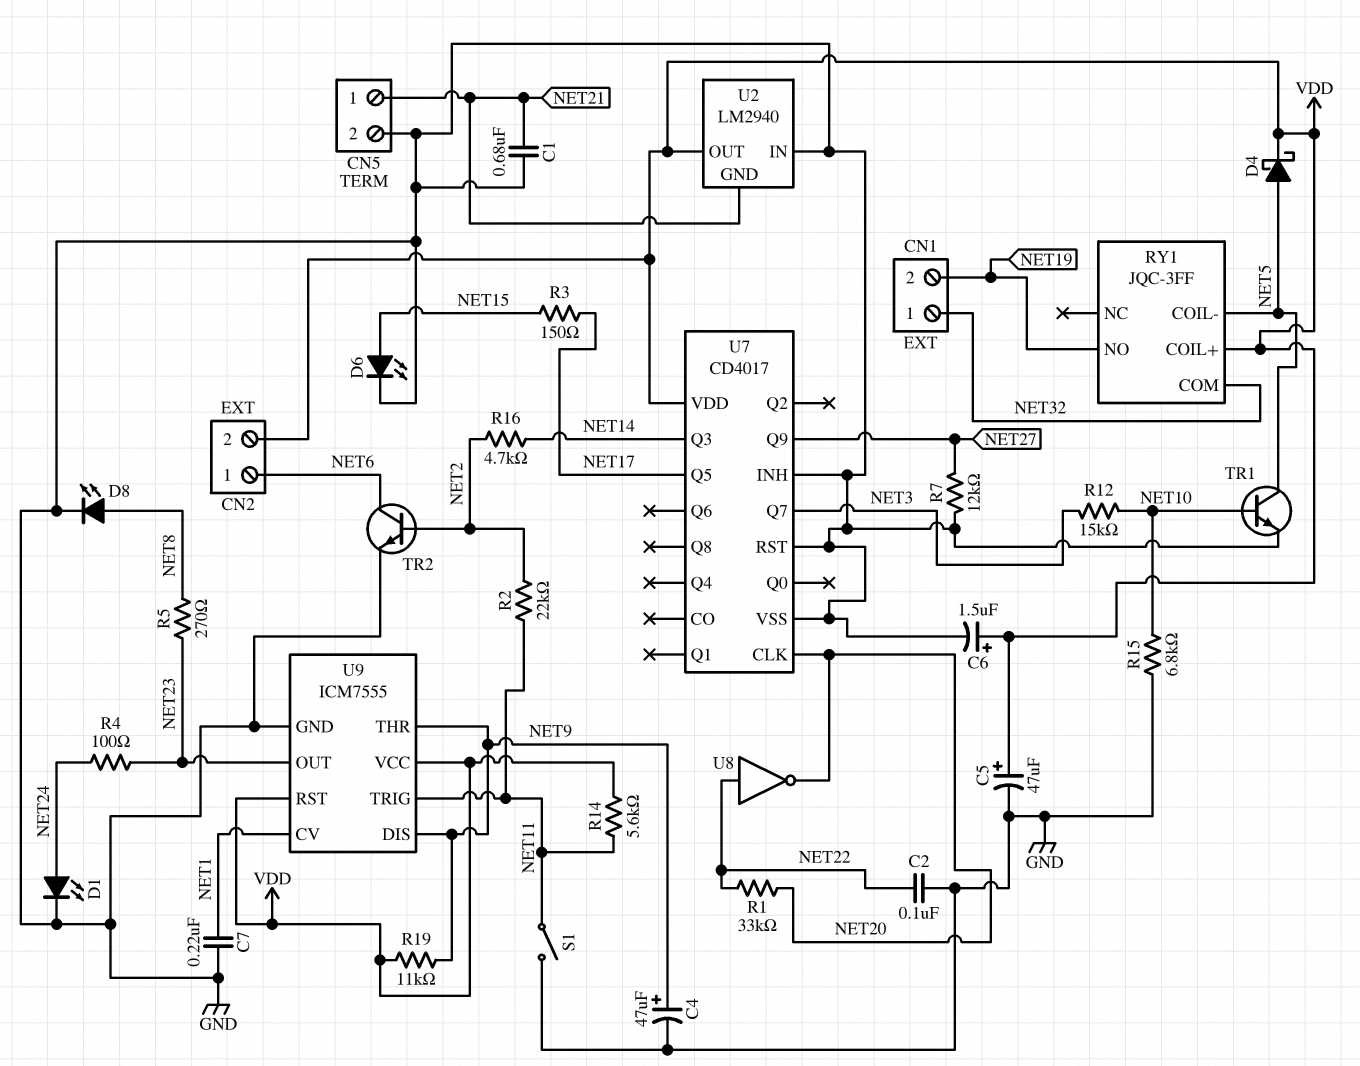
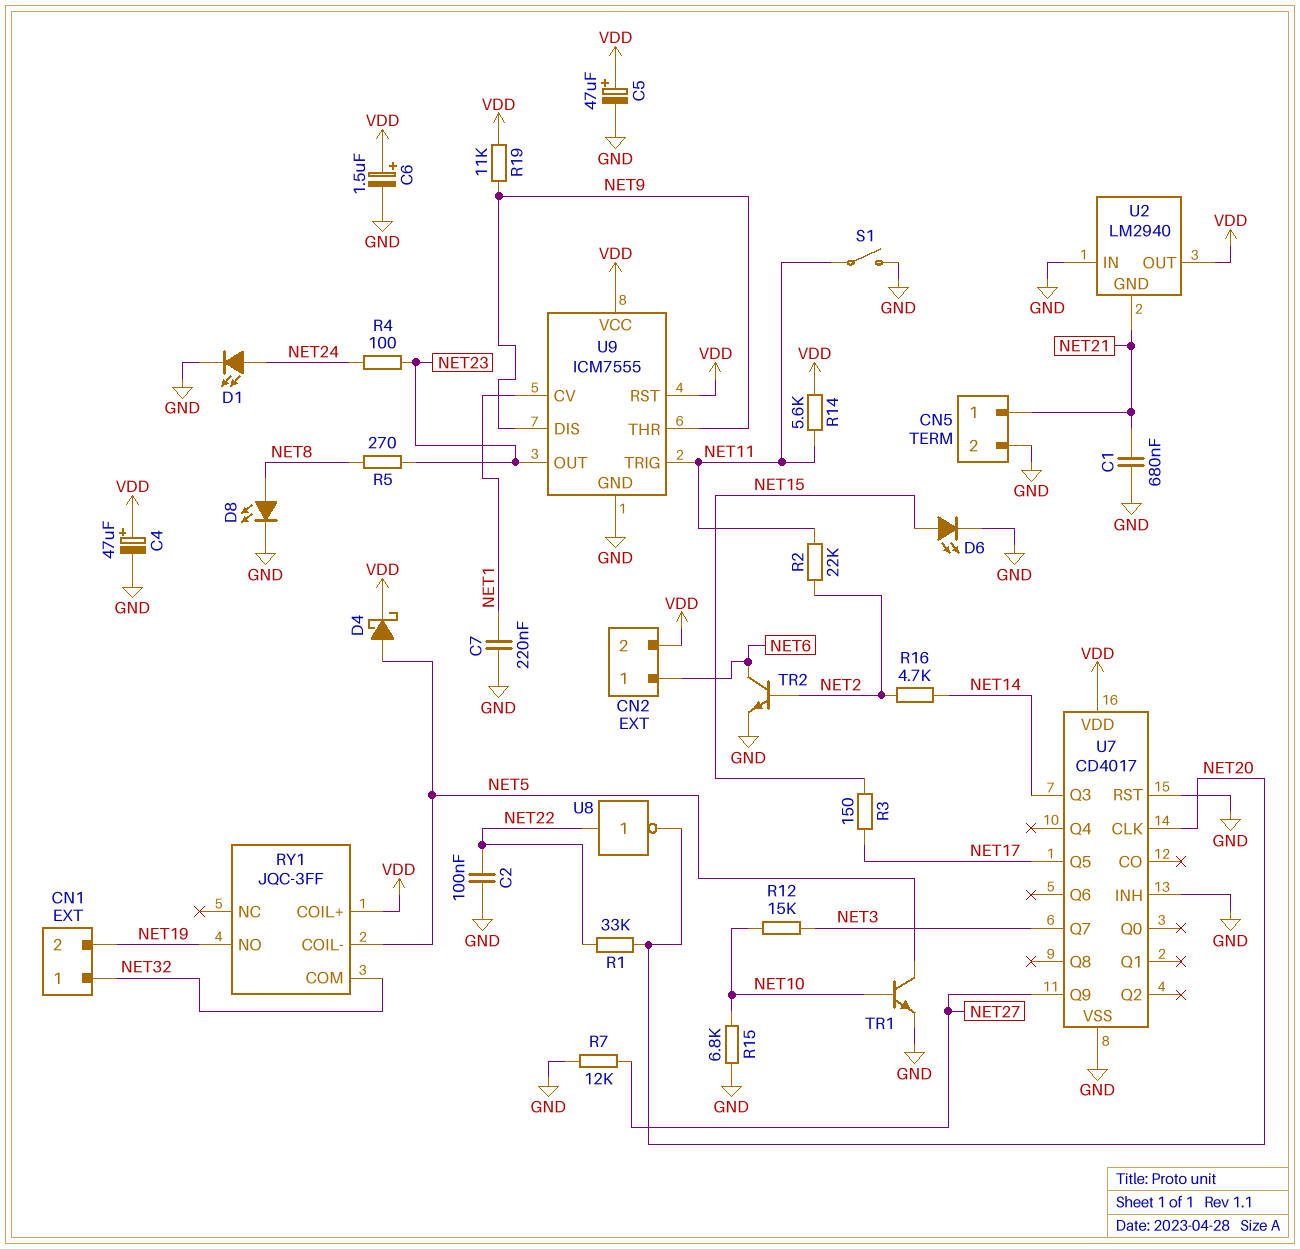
C4: 47uF (plus NET9, minus GND) -> 47uF (plus VDD, minus GND)

